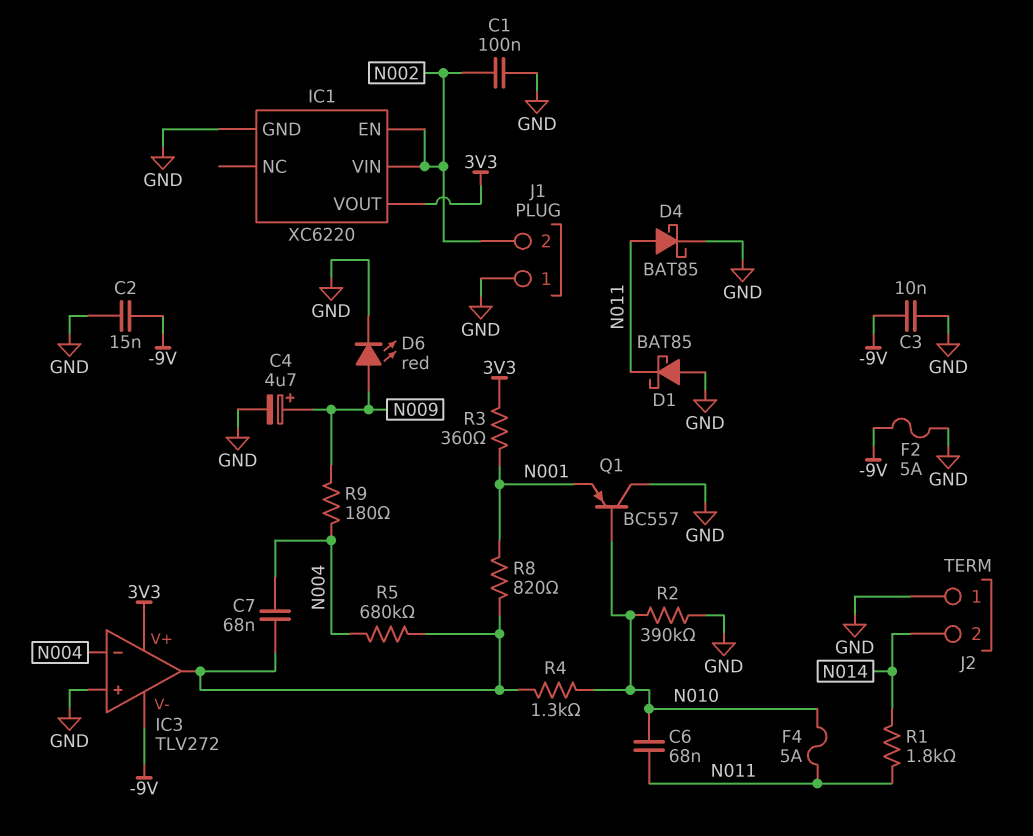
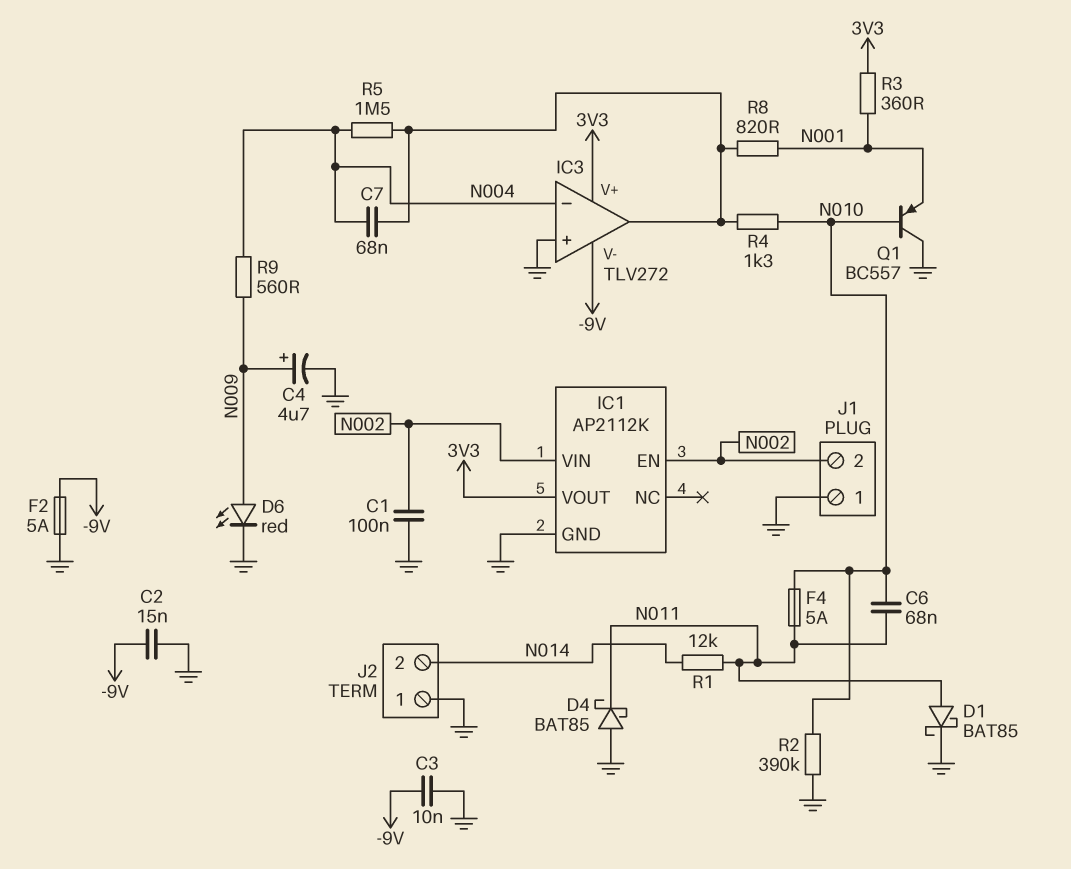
D1: schottky BAT85 (A GND, K N011) -> schottky BAT85 (A N011, K GND)
D4: schottky BAT85 (A N011, K GND) -> schottky BAT85 (A GND, K N011)
IC1: XC6220 -> AP2112K
R1: 1.8k (N011, N014) -> 12k (N011, N014)
R5: 680k (IC3/out, N004) -> 1.5M (IC3/out, N004)
R9: 180 (N004, N009) -> 560 (N004, N009)

